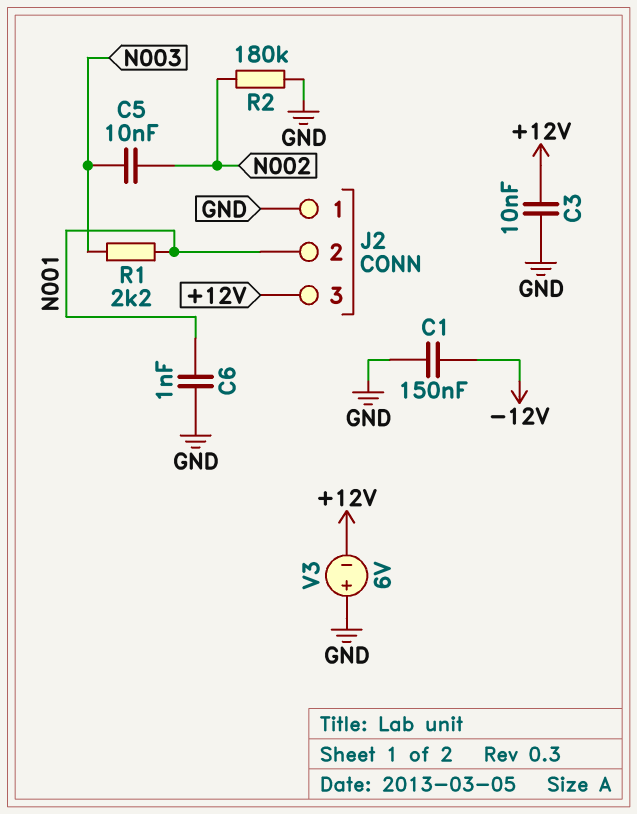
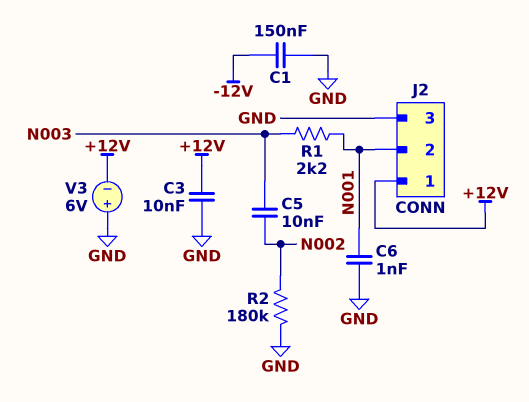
J2 pin 1: GND -> +12V
J2 pin 3: +12V -> GND

